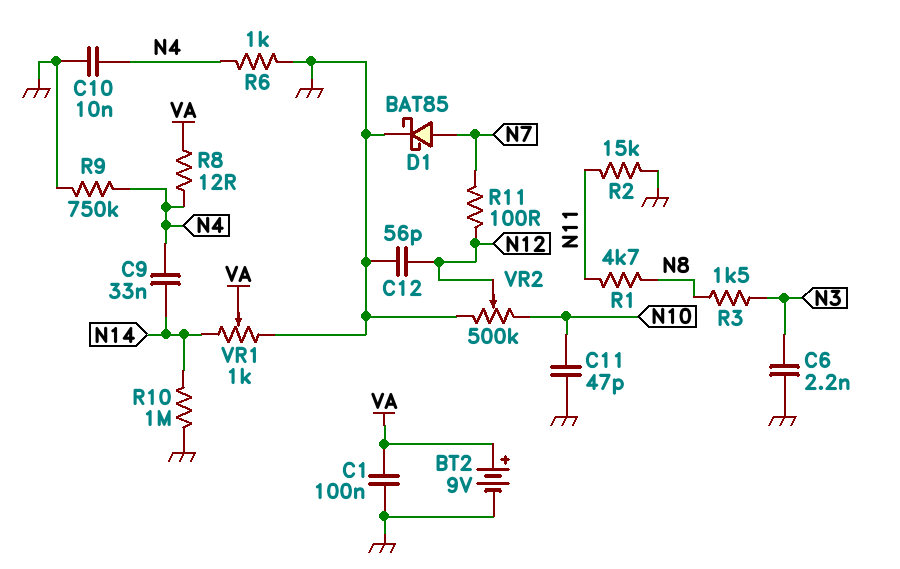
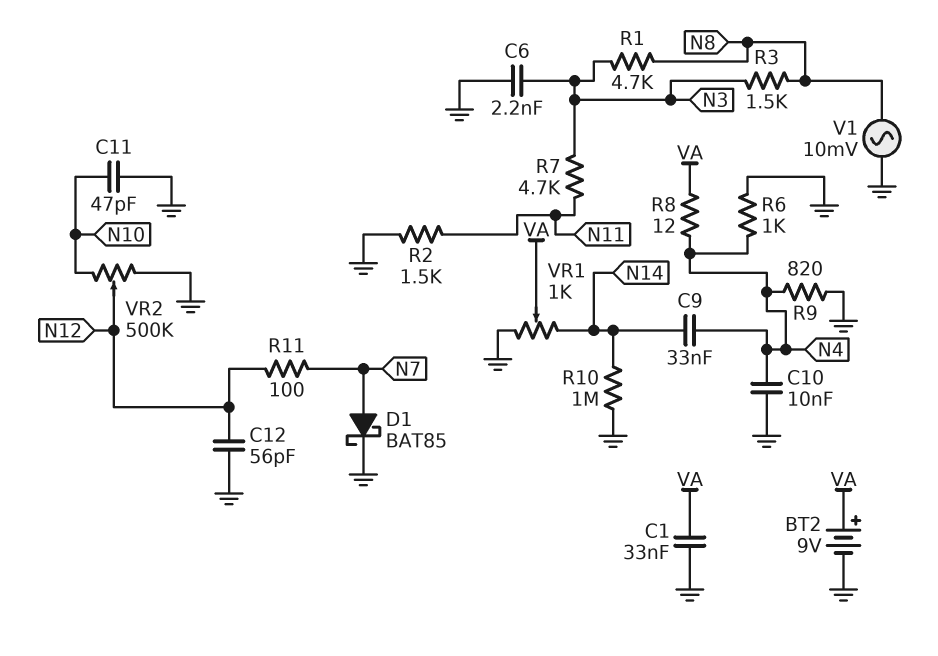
C1: 100nF (GND, VA) -> 33nF (GND, VA)
R1: 4.7k (N8, N11) -> 4.7k (N3, N8)
R2: 15k (GND, N11) -> 1.5k (GND, N11)
R7: none -> 4.7k (N3, N11)
R9: 750k (GND, N4) -> 820 (GND, N4)
V1: none -> AC 10mV (GND, N8)

